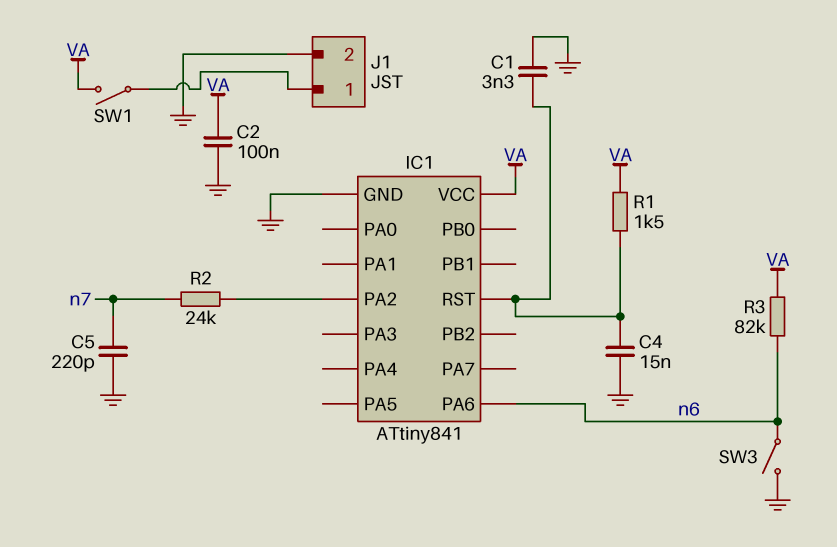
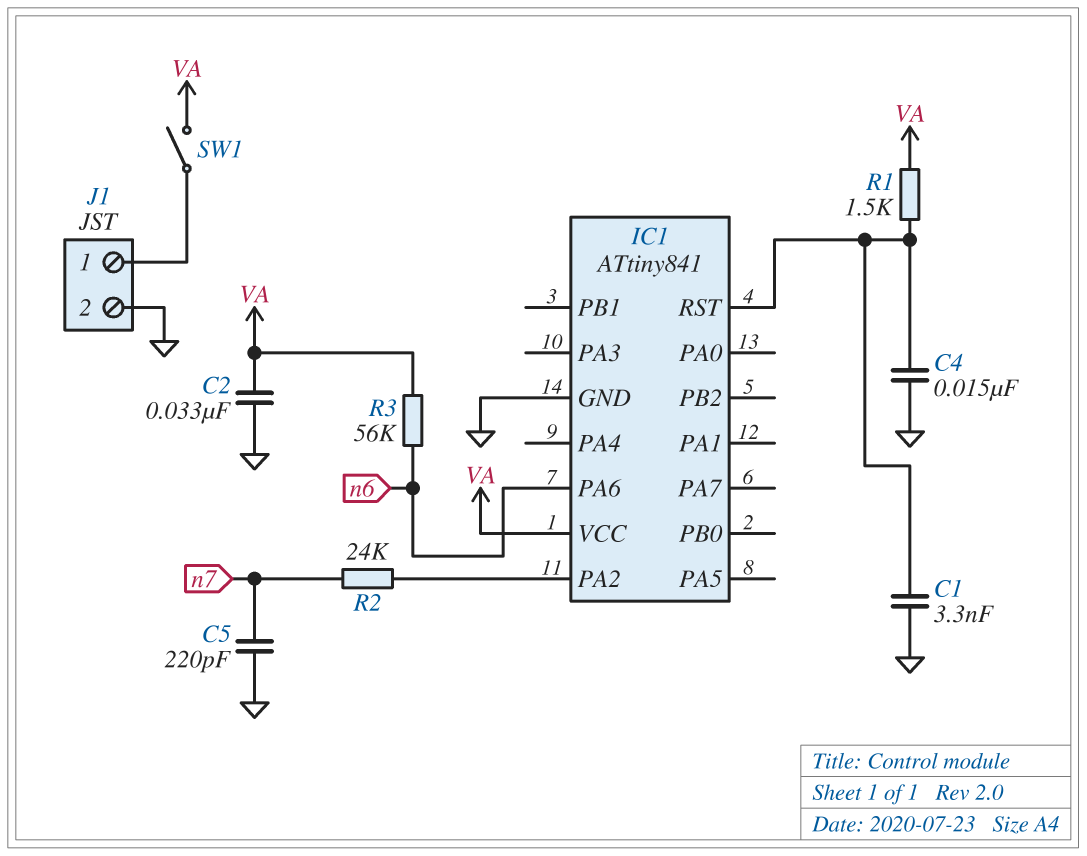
C2: 100nF (GND, VA) -> 33nF (GND, VA)
R3: 82k (VA, n6) -> 56k (VA, n6)
SW3: switch (GND, n6) -> none

